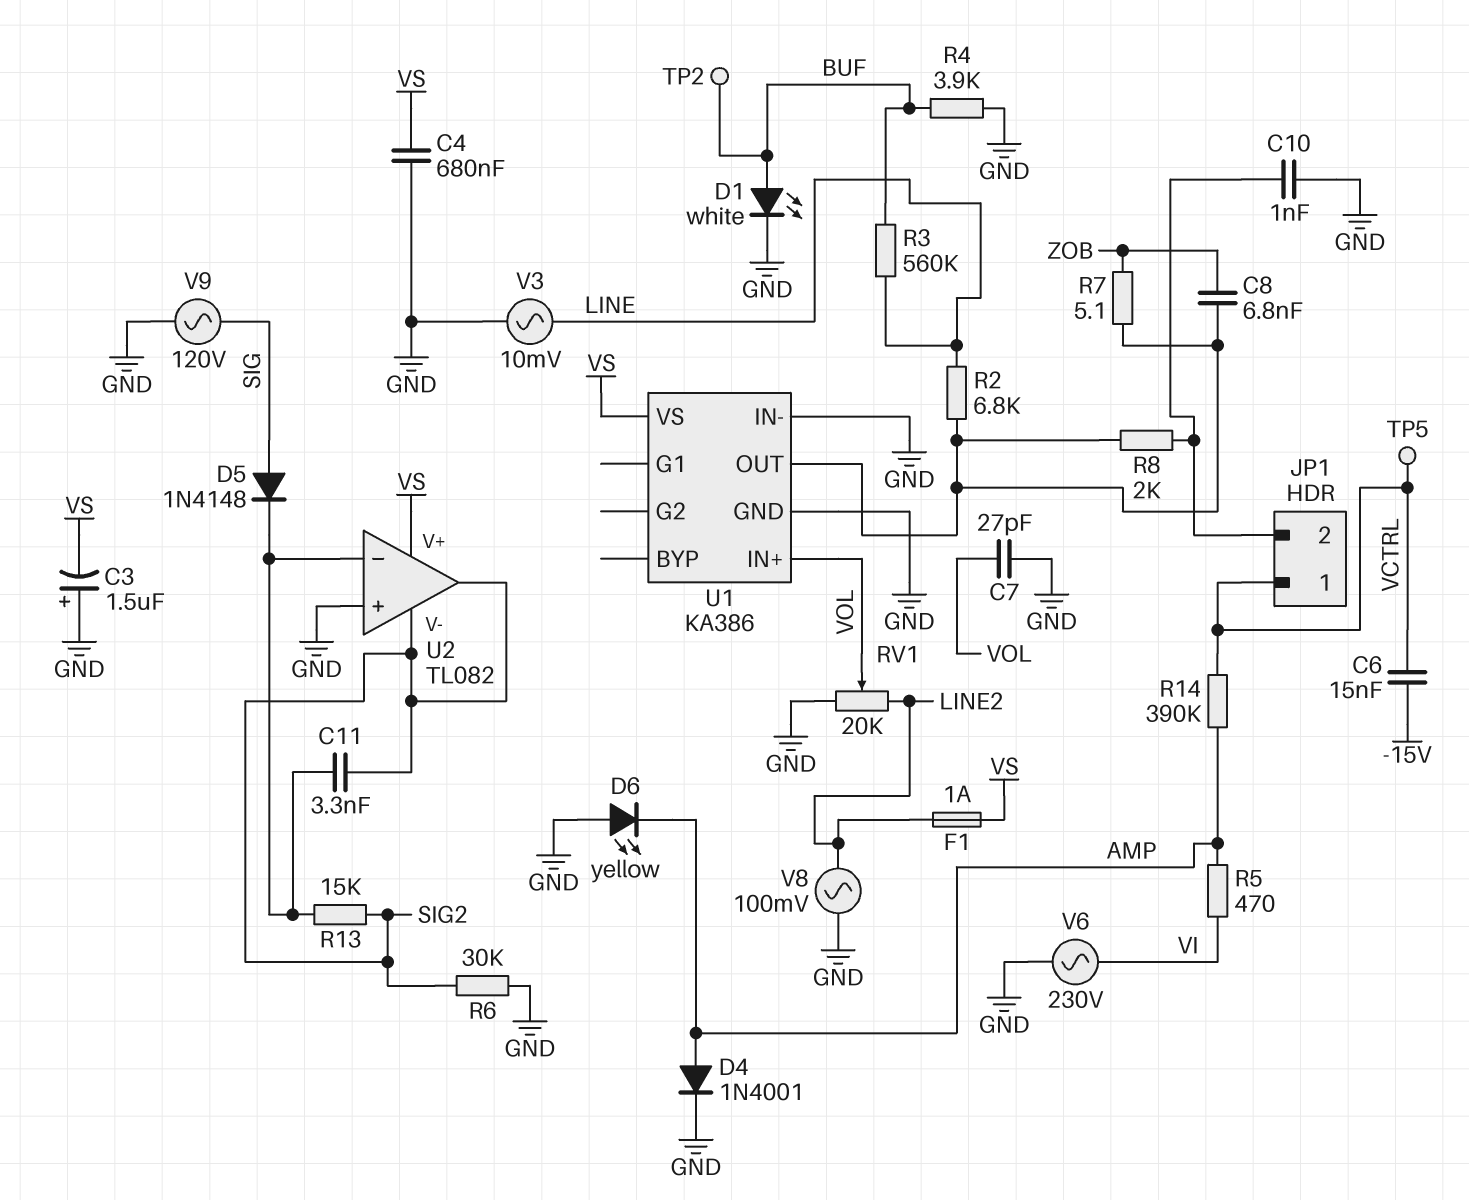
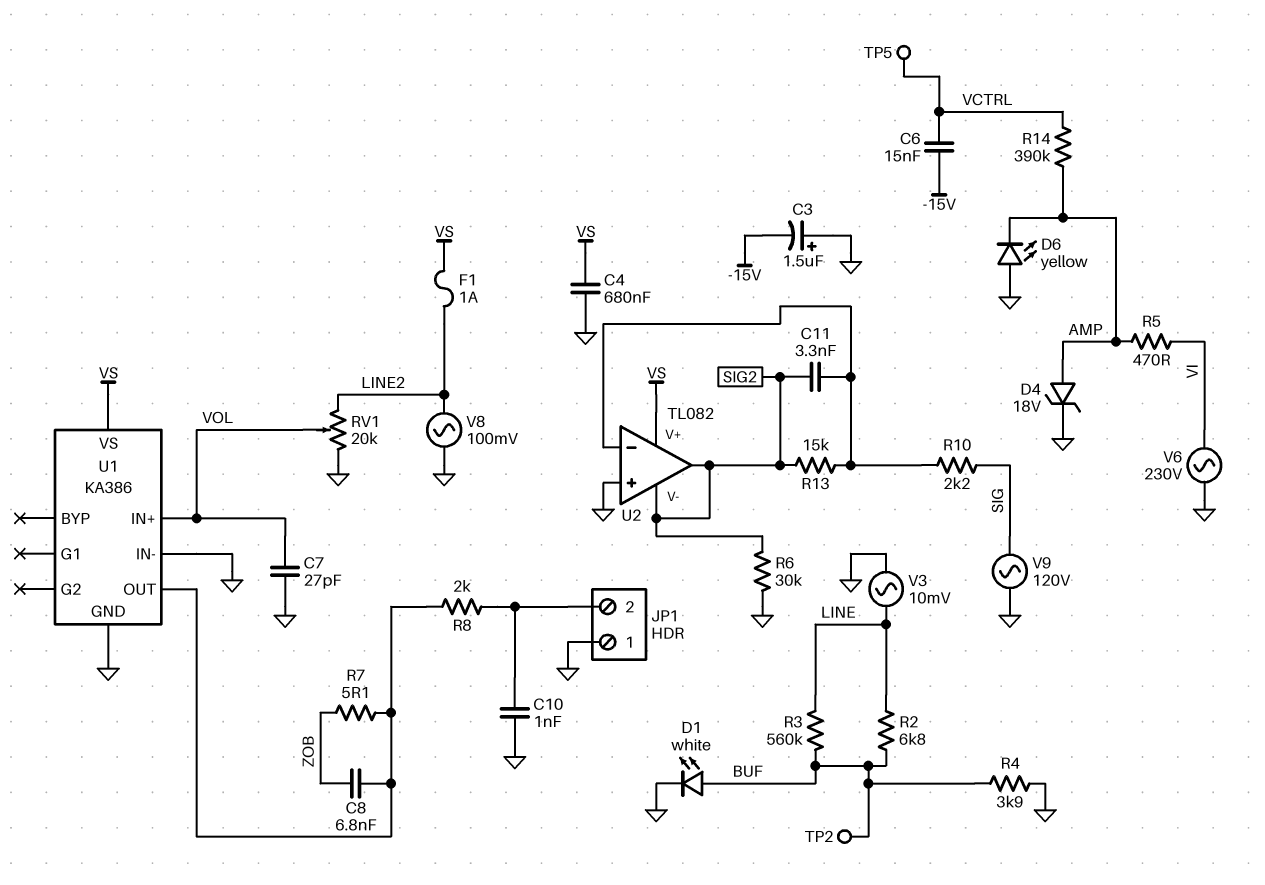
C3: 1.5uF (plus GND, minus VS) -> 1.5uF (plus GND, minus -15V)
D4: diode 1N4001 (A AMP, K GND) -> zener 18V (A AMP, K GND)
D5: diode 1N4148 (A SIG, K U2/in-) -> none
JP1 pin 1: VCTRL -> GND
R2: 6.8k (LINE, U1/OUT) -> 6.8k (BUF, LINE)
R10: none -> 2.2k (SIG, U2/in-)

